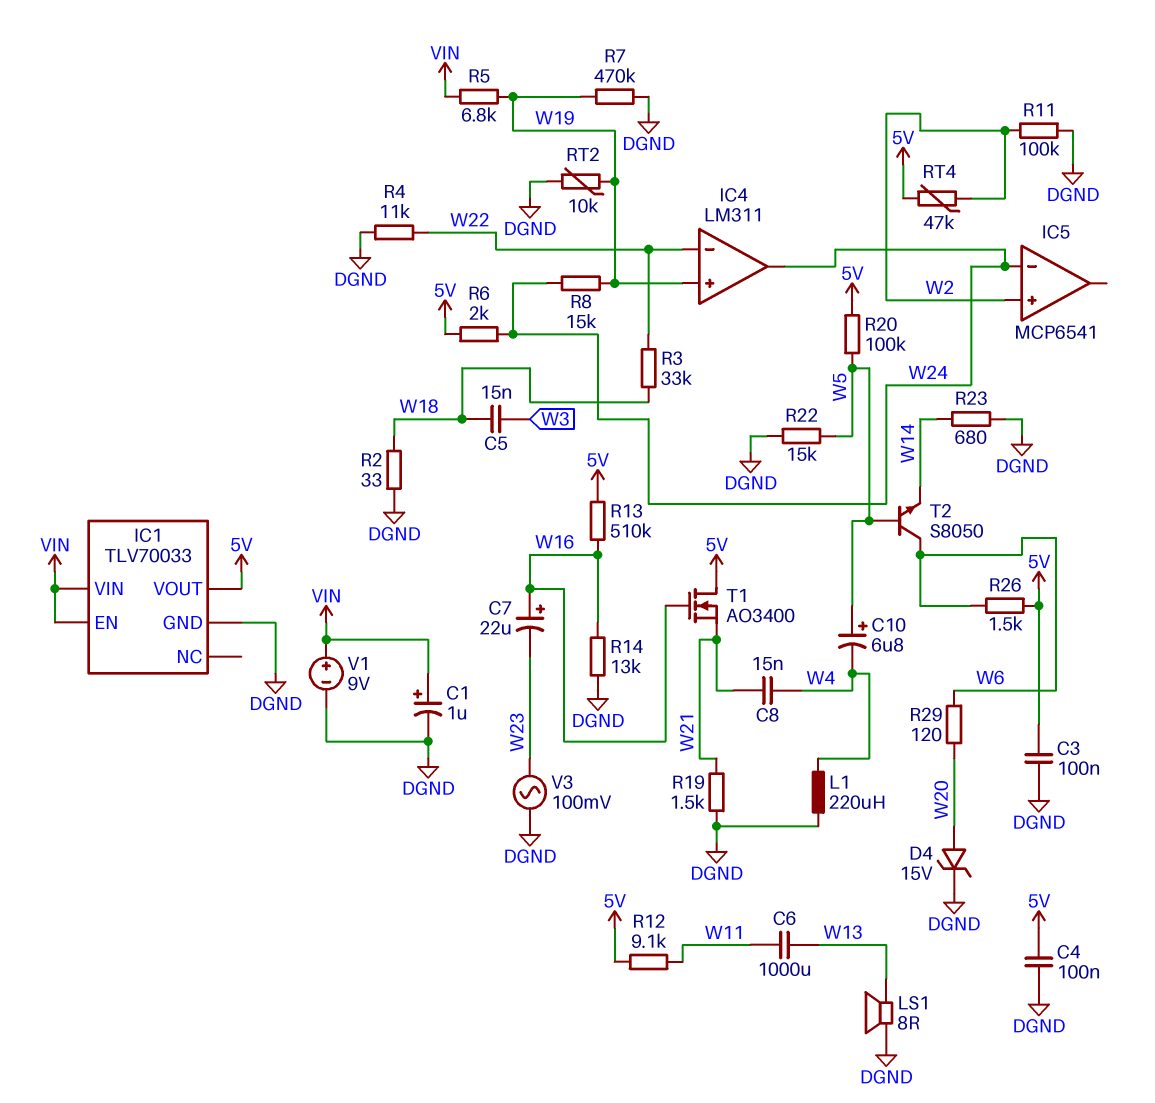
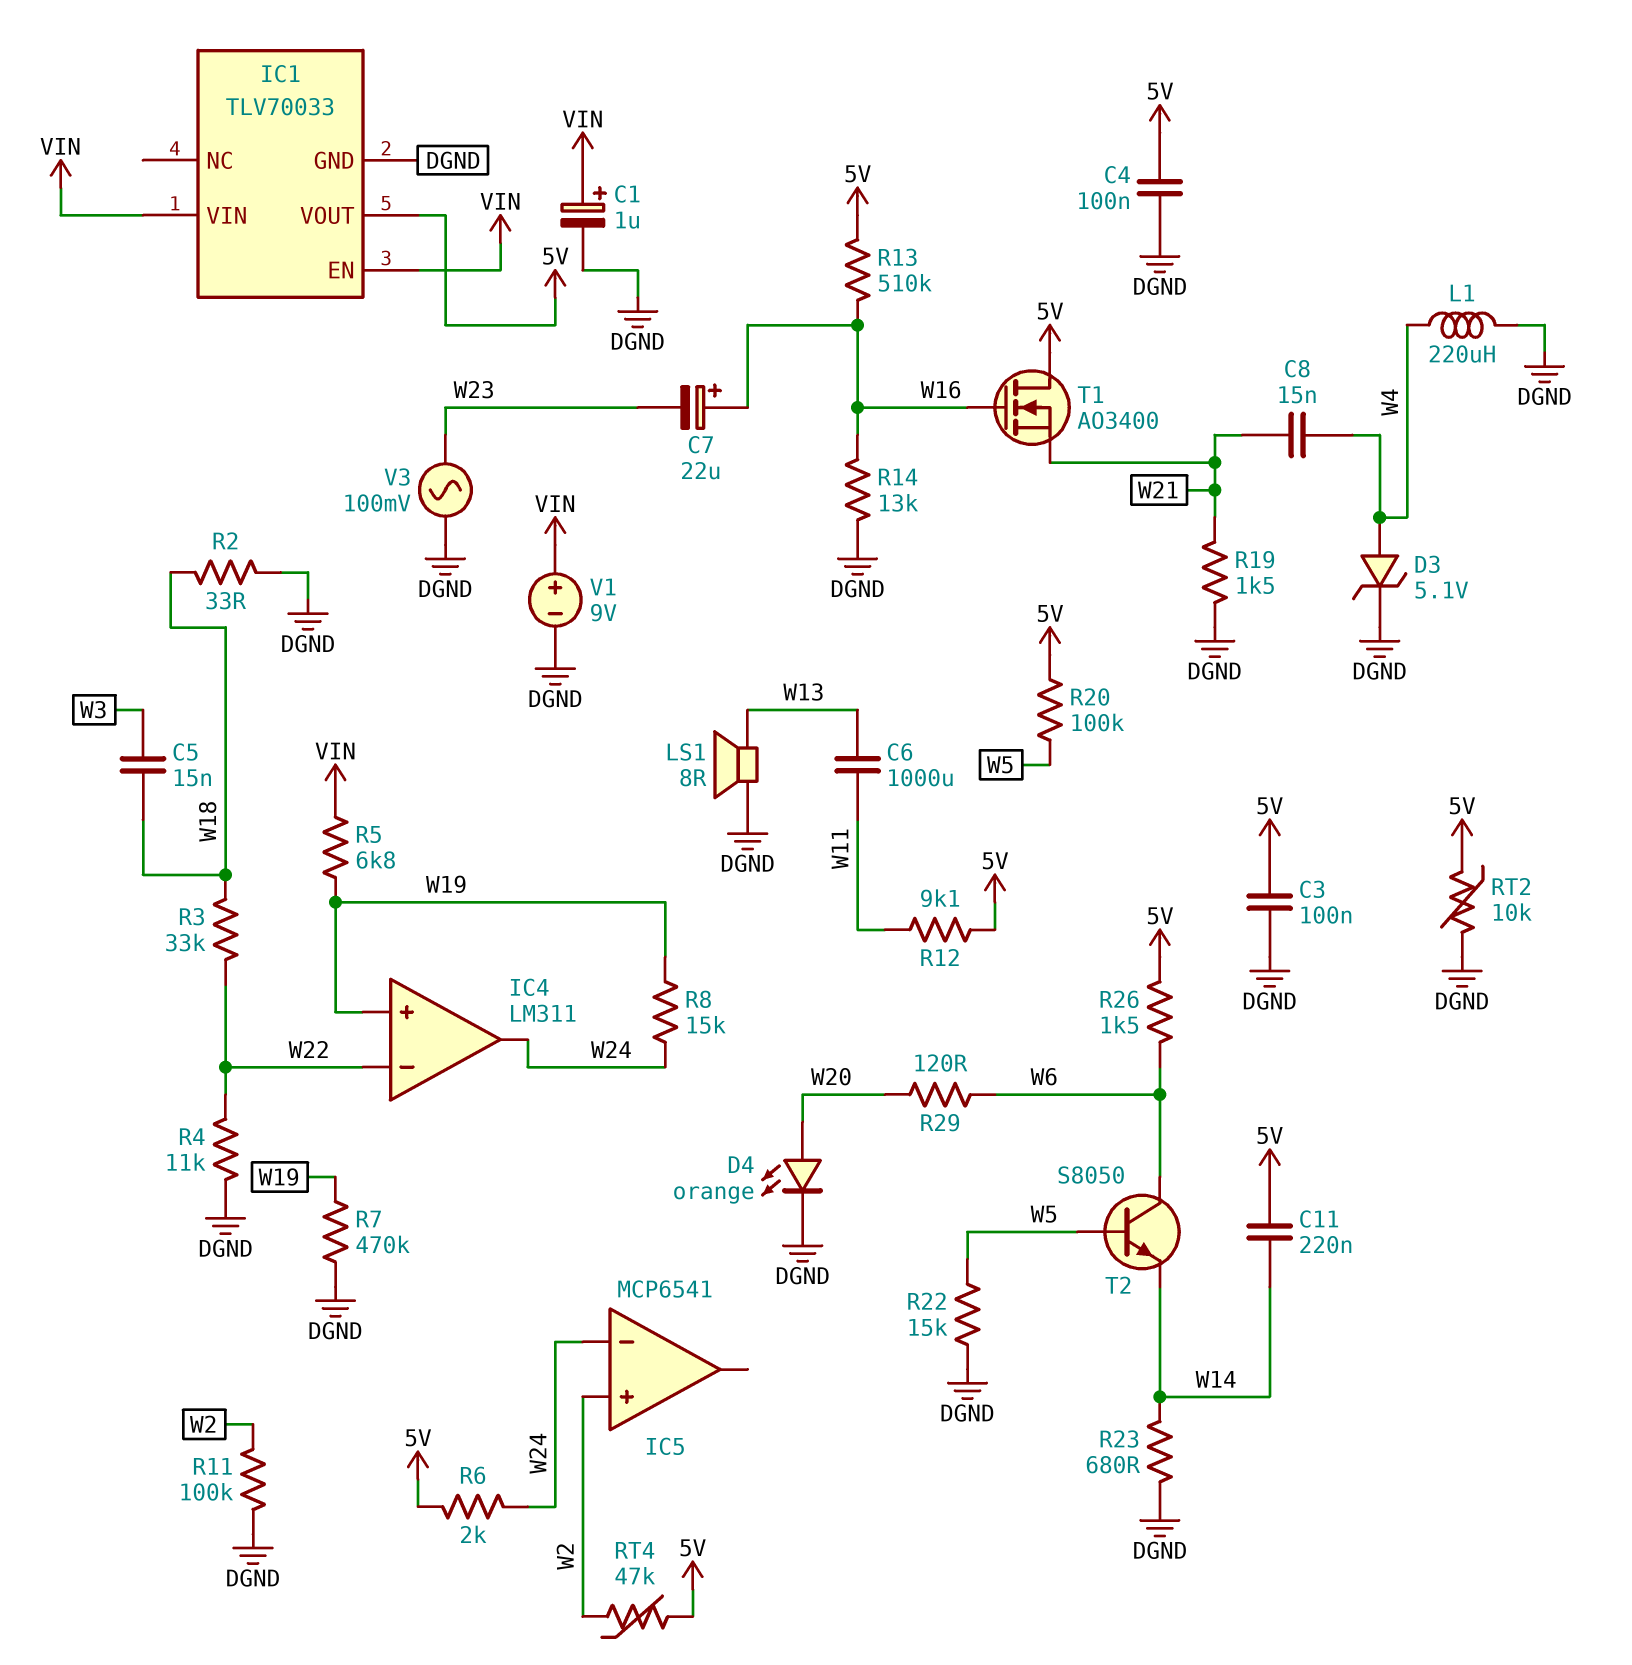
C10: 6.8uF (plus W5, minus W4) -> none
C11: none -> 220nF (5V, W14)
D3: none -> zener 5.1V (A W4, K DGND)
D4: zener 15V (A W20, K DGND) -> LED orange (A W20, K DGND)
RT2: 10k (DGND, W19) -> 10k (5V, DGND)

